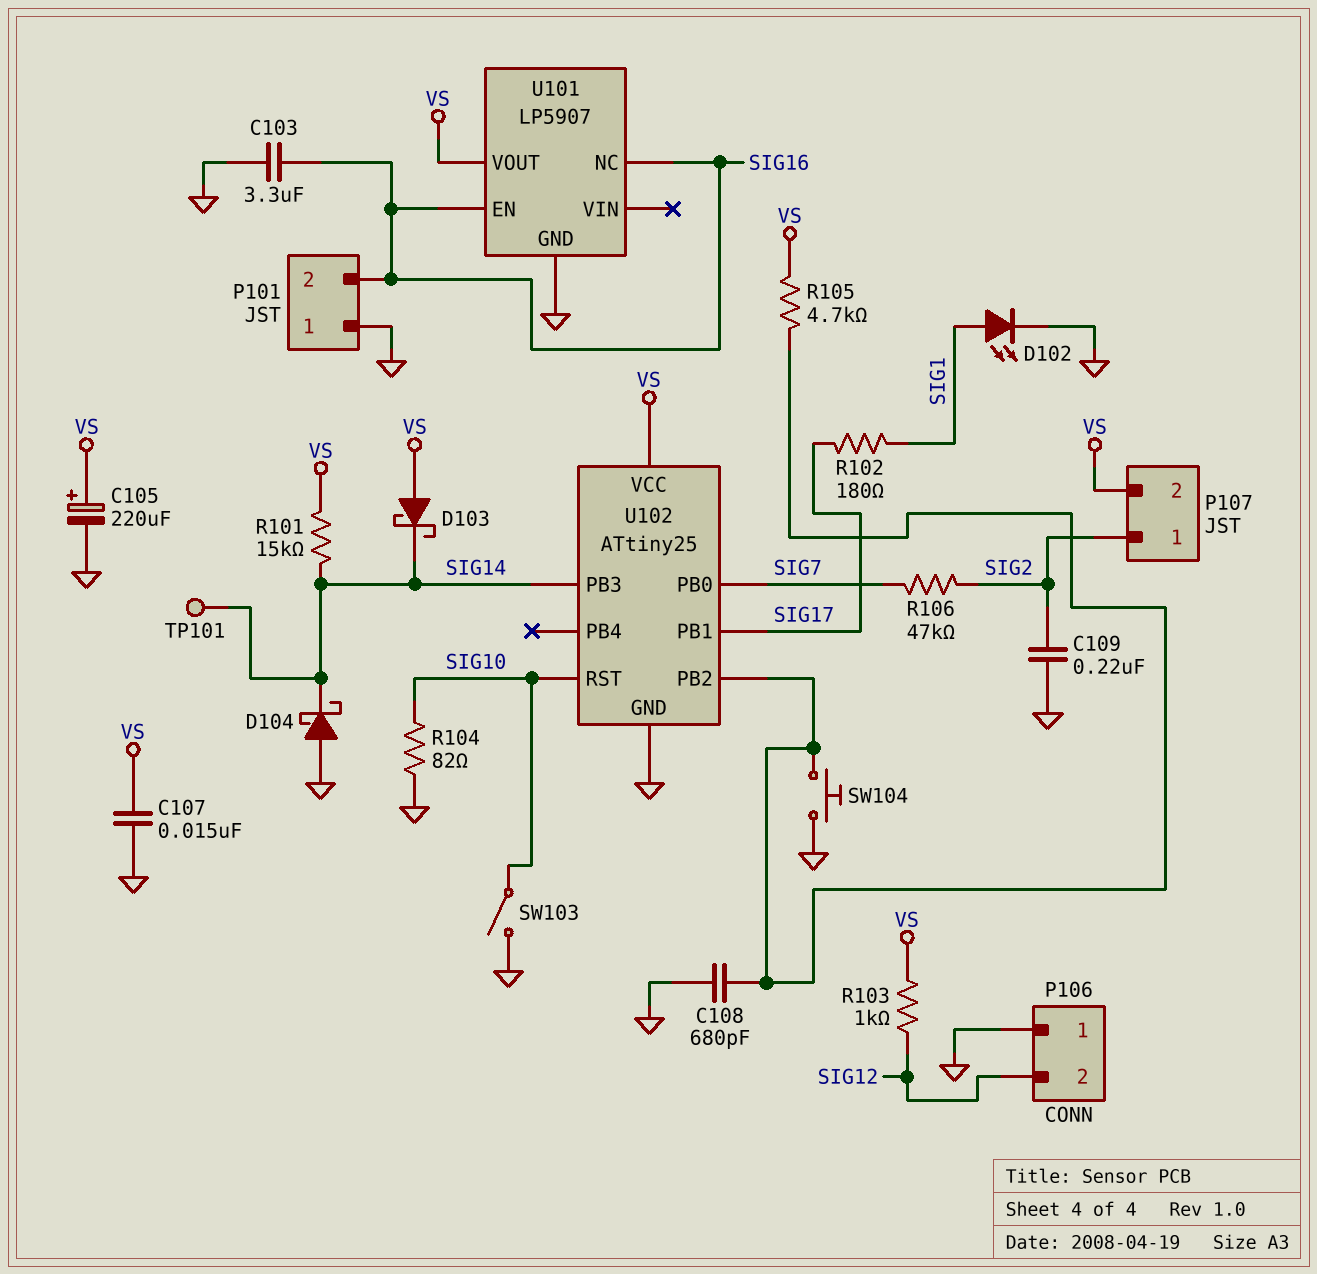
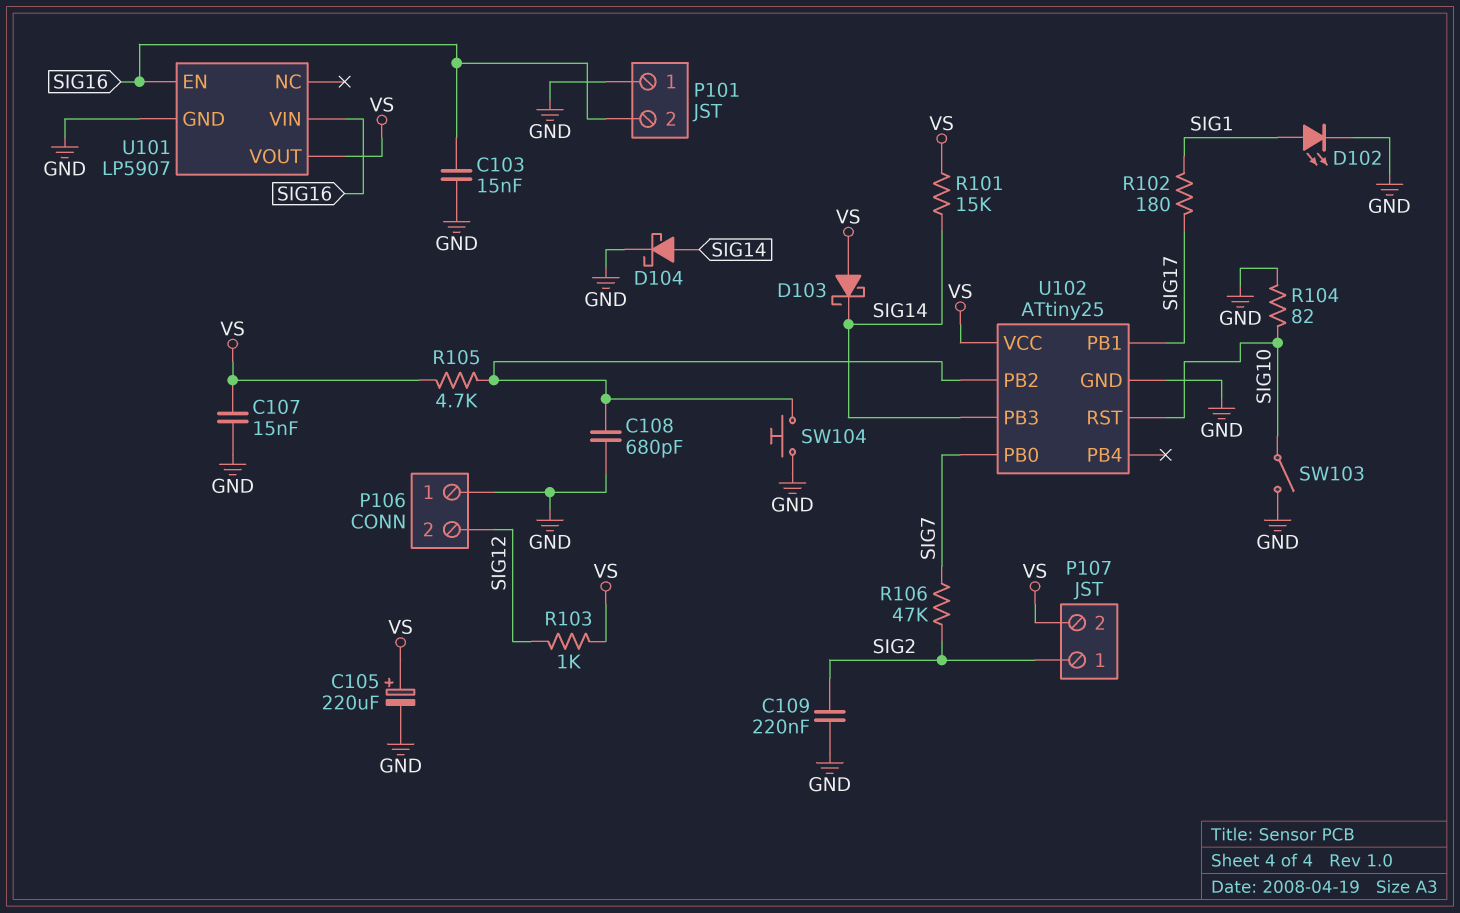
C103: 3.3uF (GND, SIG16) -> 15nF (GND, SIG16)
D104: schottky (A GND, K SIG14) -> schottky (A SIG14, K GND)
TP101: test point (SIG14) -> none
U101 pin NC: SIG16 -> none
U101 pin VIN: none -> SIG16

